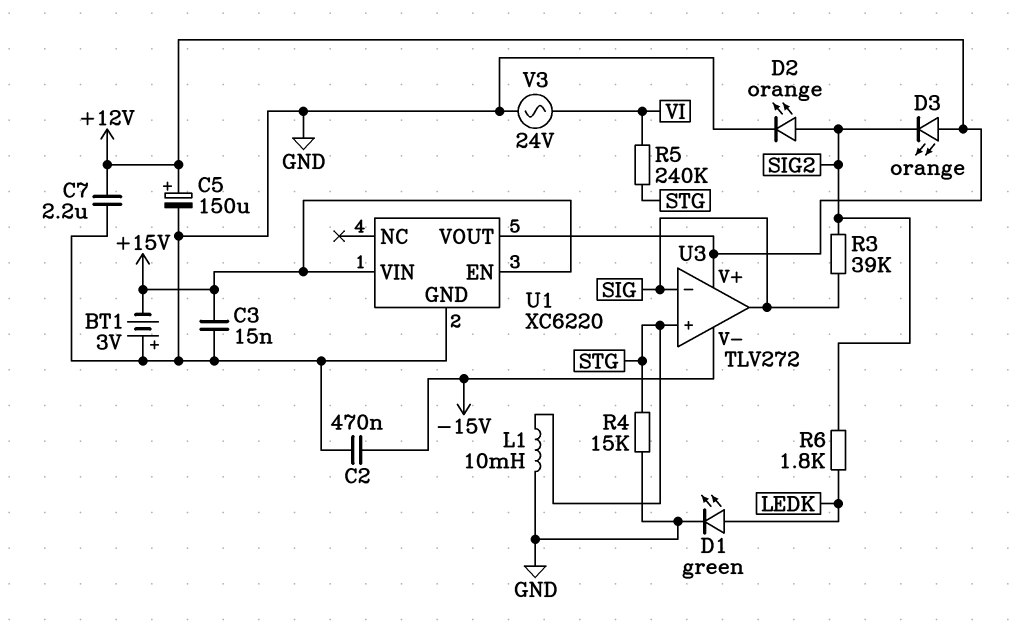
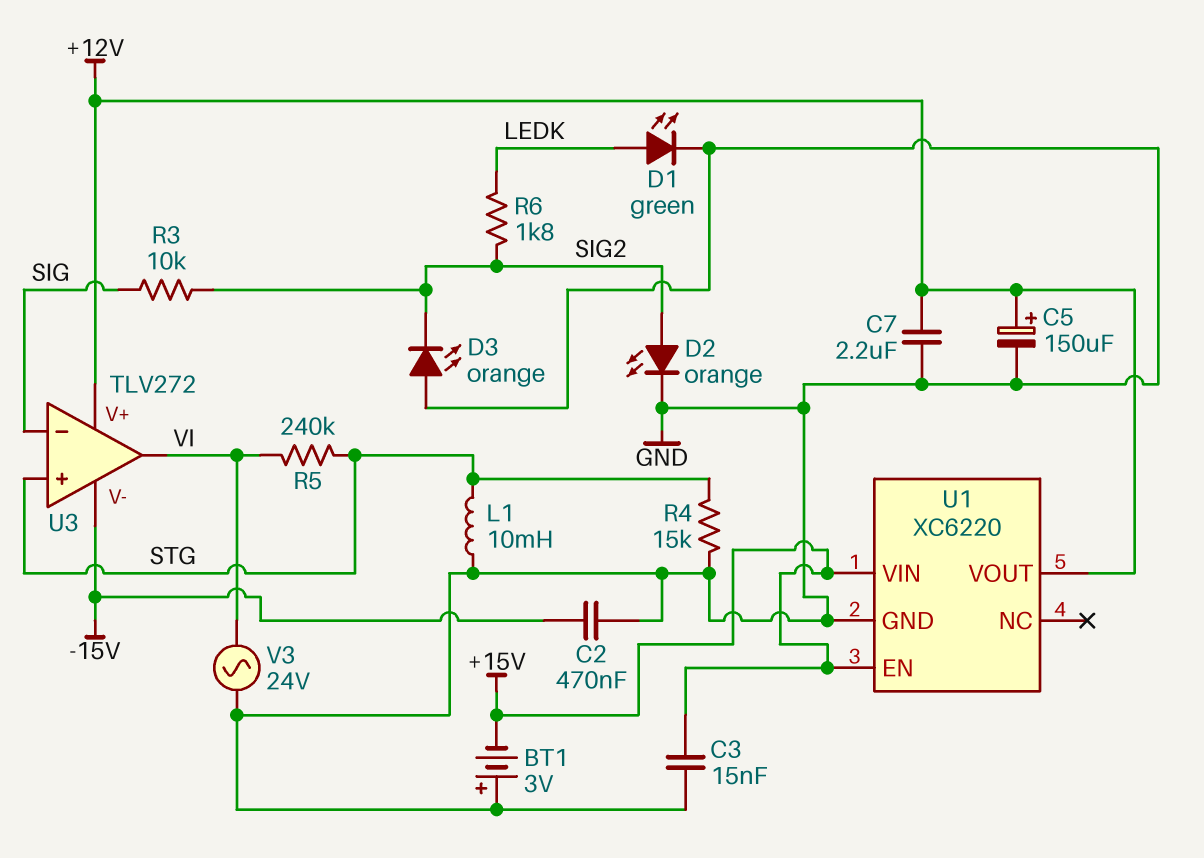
D3: LED orange (A +12V, K SIG2) -> LED orange (A GND, K SIG2)
R3: 39k (SIG, SIG2) -> 10k (SIG, SIG2)
U3 pin out: SIG -> VI

